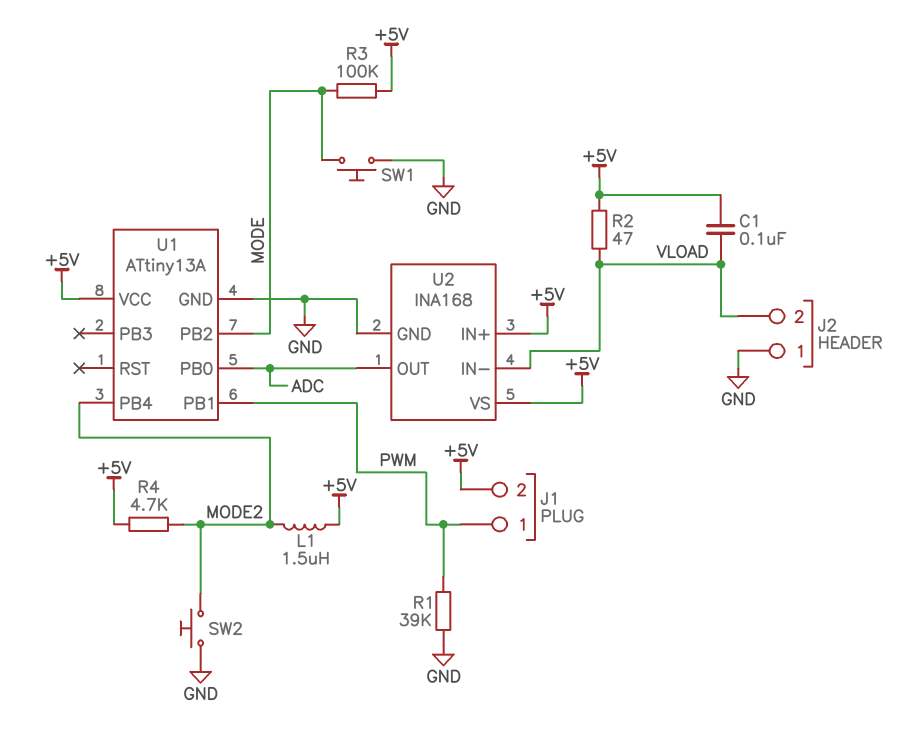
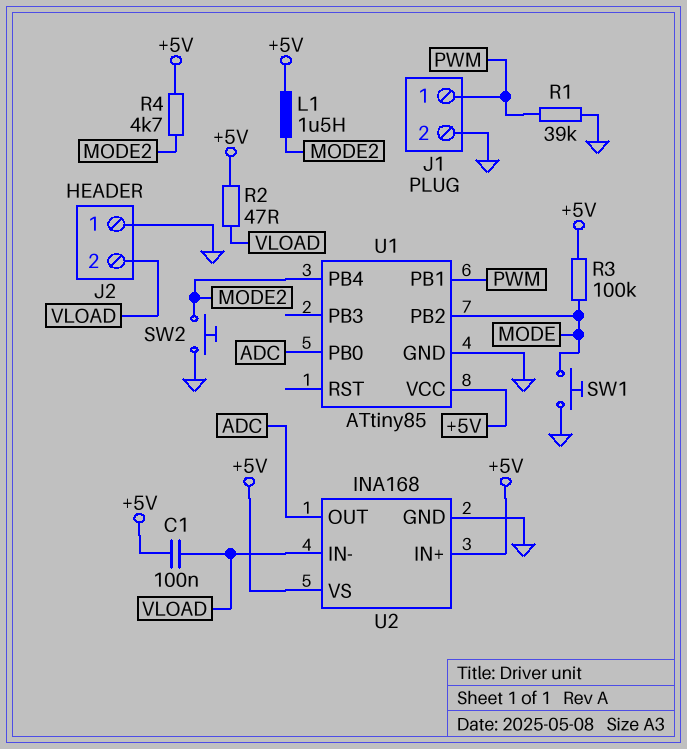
J1 pin 2: +5V -> GND
U1: ATtiny13A -> ATtiny85

